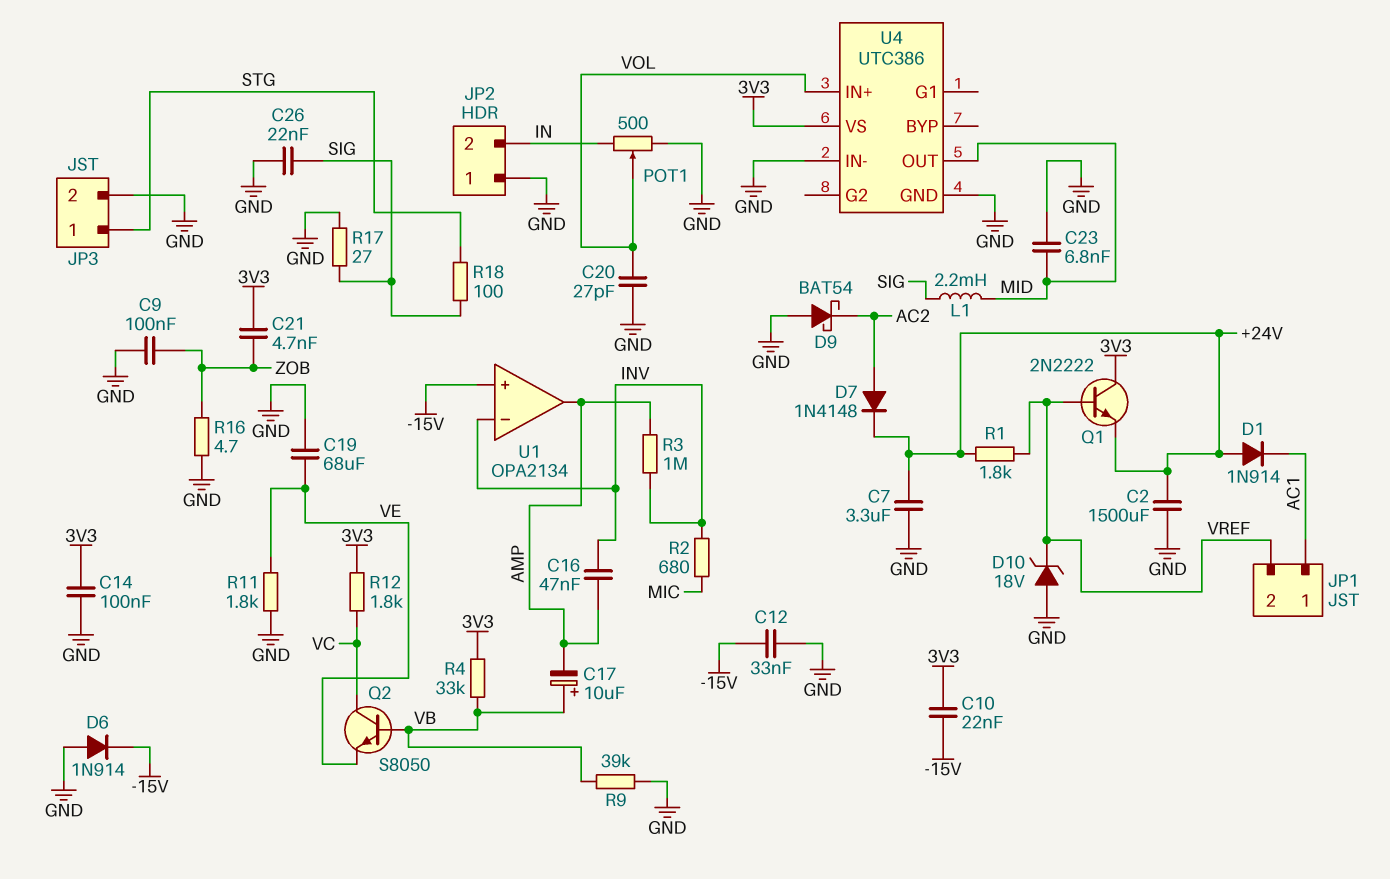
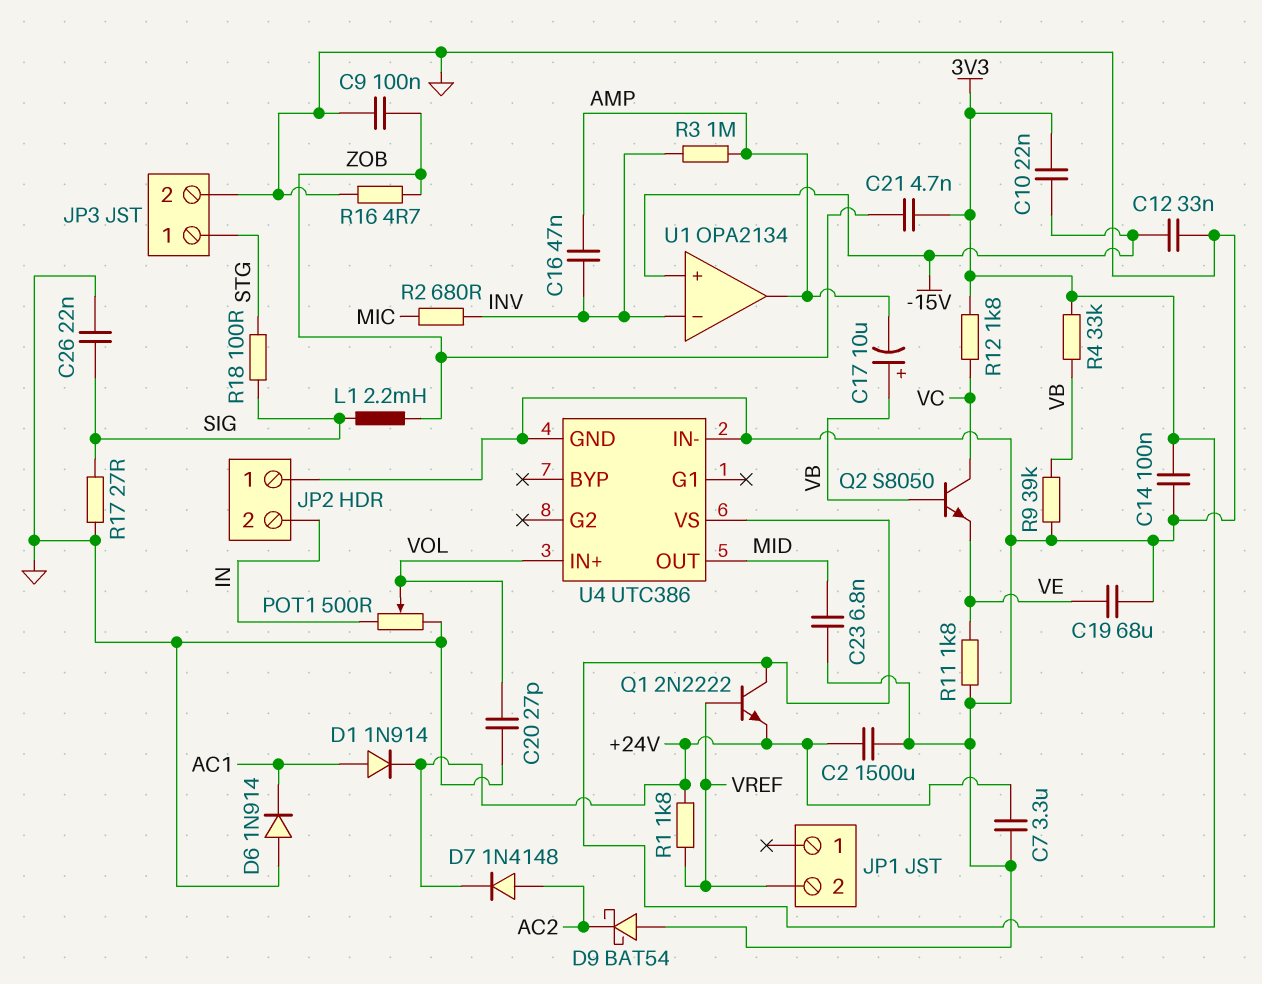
D1: diode 1N914 (A +24V, K AC1) -> diode 1N914 (A AC1, K +24V)
D6: diode 1N914 (A GND, K -15V) -> diode 1N914 (A GND, K AC1)
D10: zener 18V (A GND, K VREF) -> none
JP1 pin 1: AC1 -> none
L1: 2.2mH (MID, SIG) -> 2.2mH (SIG, ZOB)

